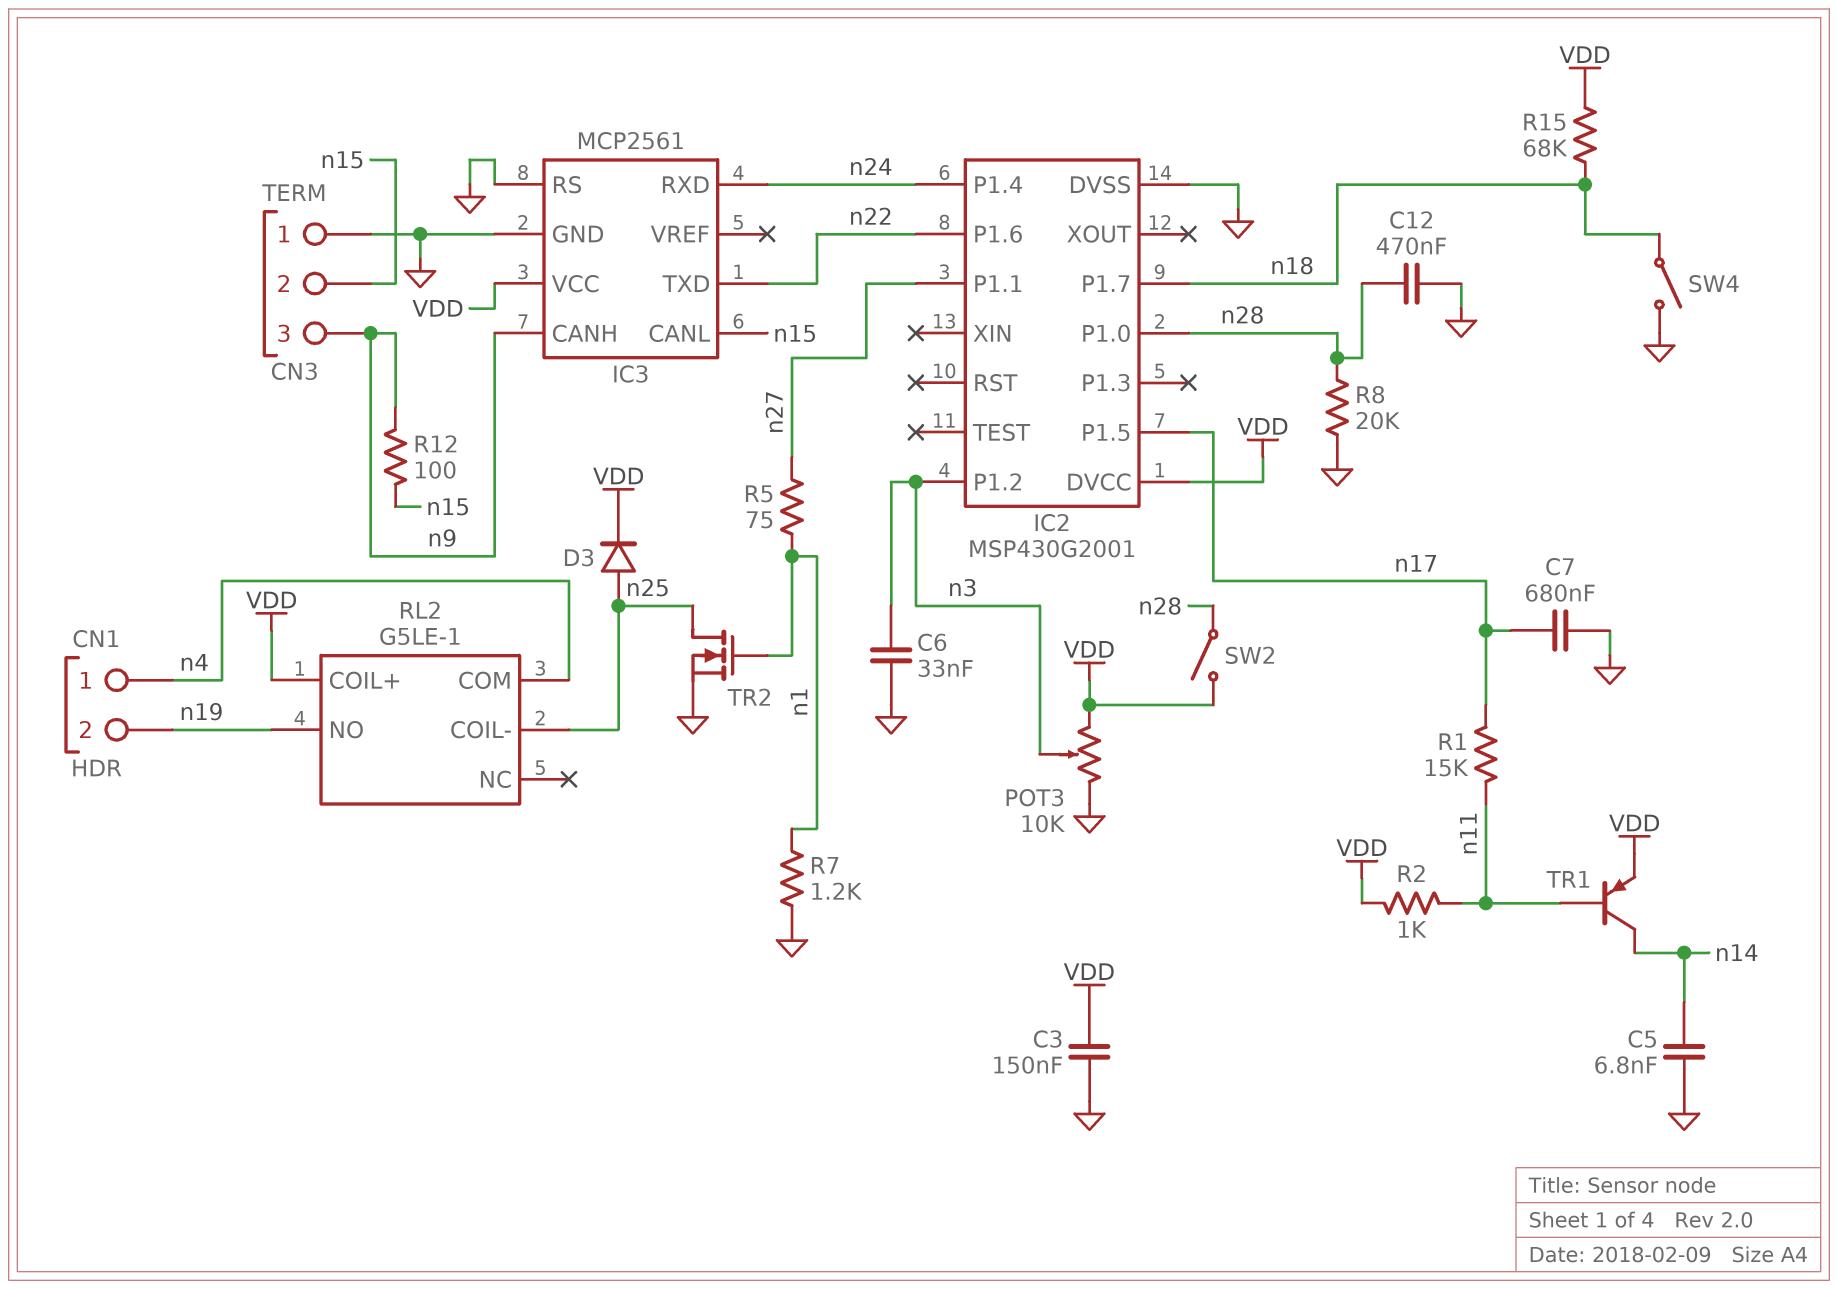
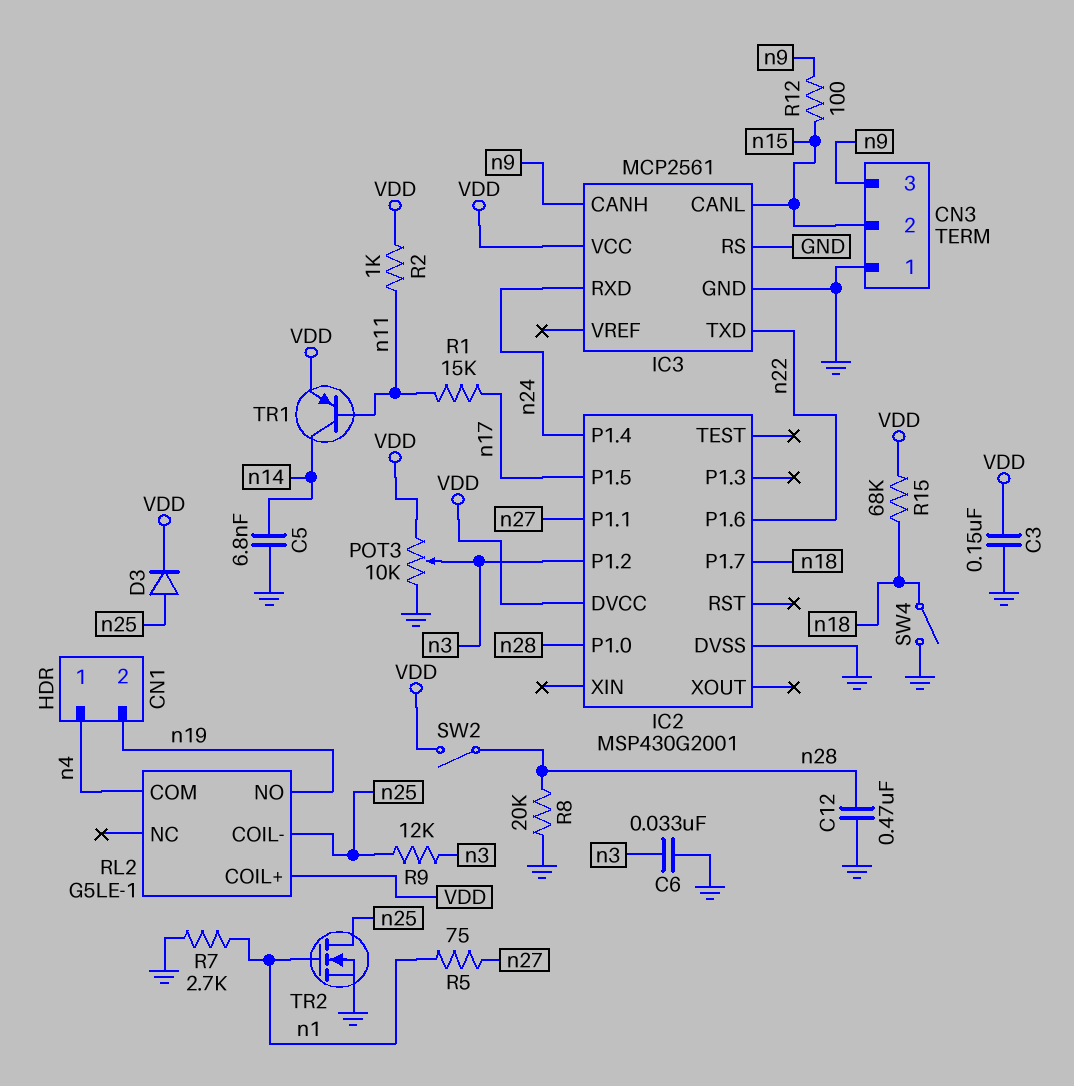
C7: 680nF (GND, n17) -> none
R7: 1.2k (GND, n1) -> 2.7k (GND, n1)
R9: none -> 12k (n3, n25)

